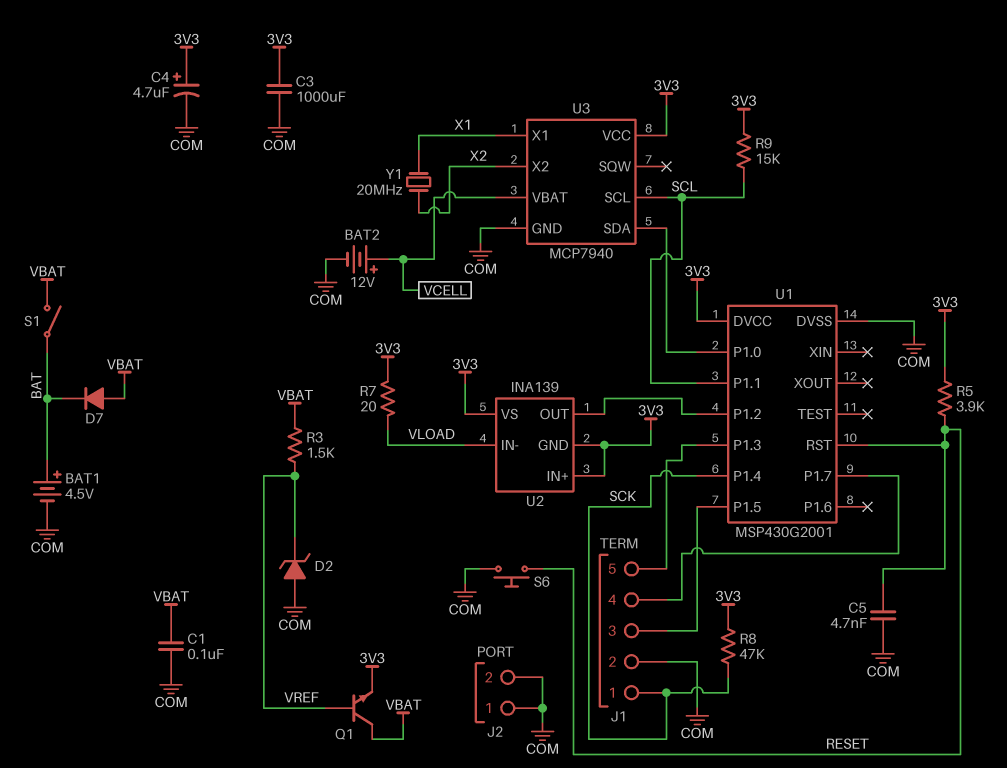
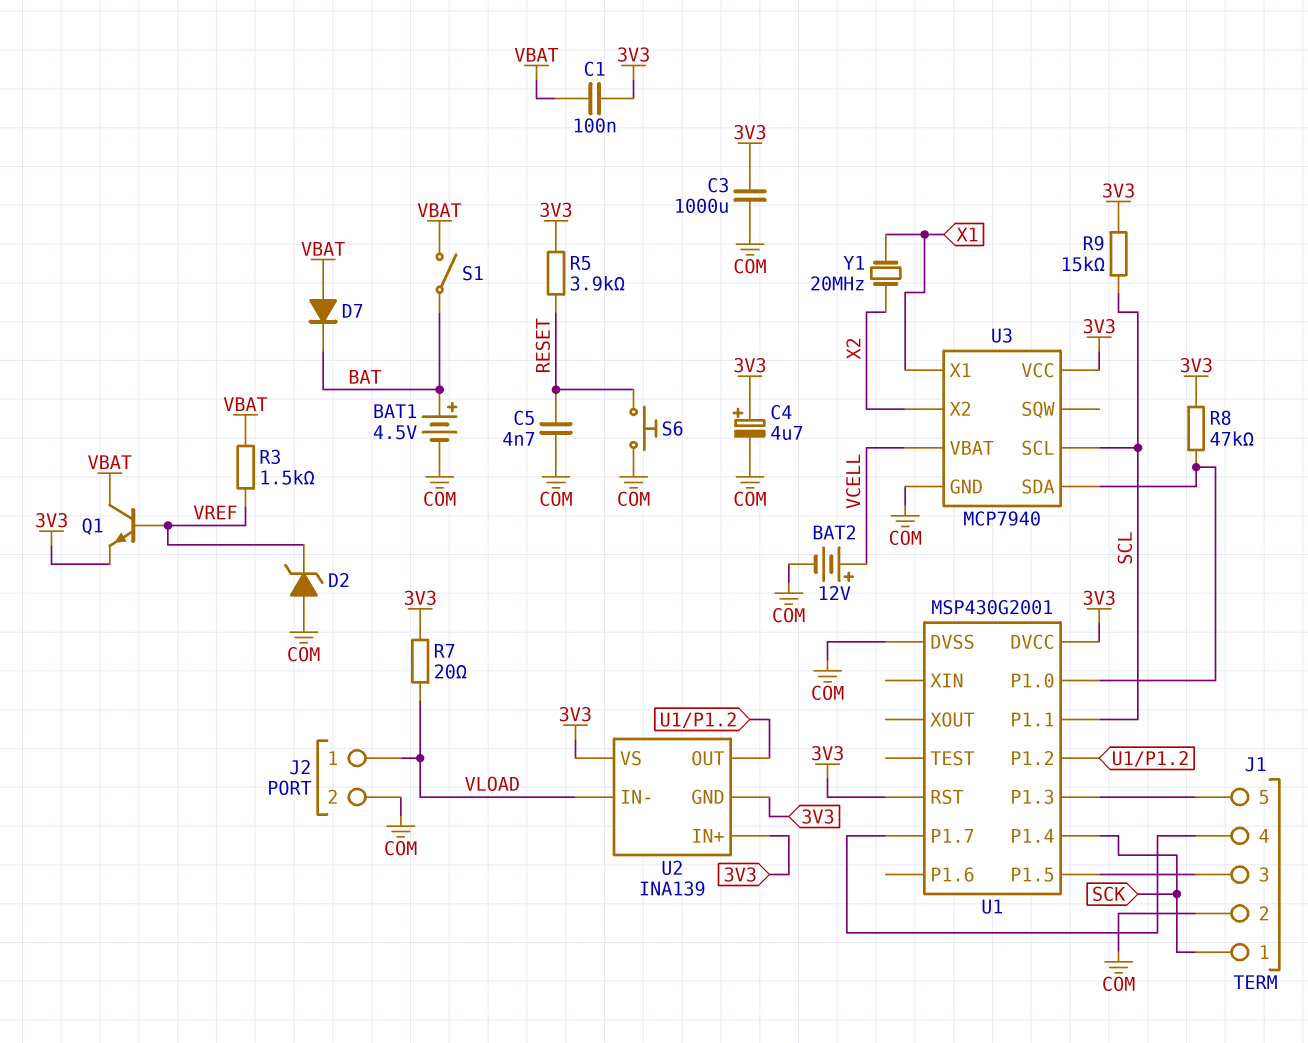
C1: 100nF (COM, VBAT) -> 100nF (3V3, VBAT)
J2 pin 1: COM -> VLOAD
R8: 47k (3V3, SCK) -> 47k (3V3, U1/P1.0)
U1 pin RST: RESET -> 3V3

